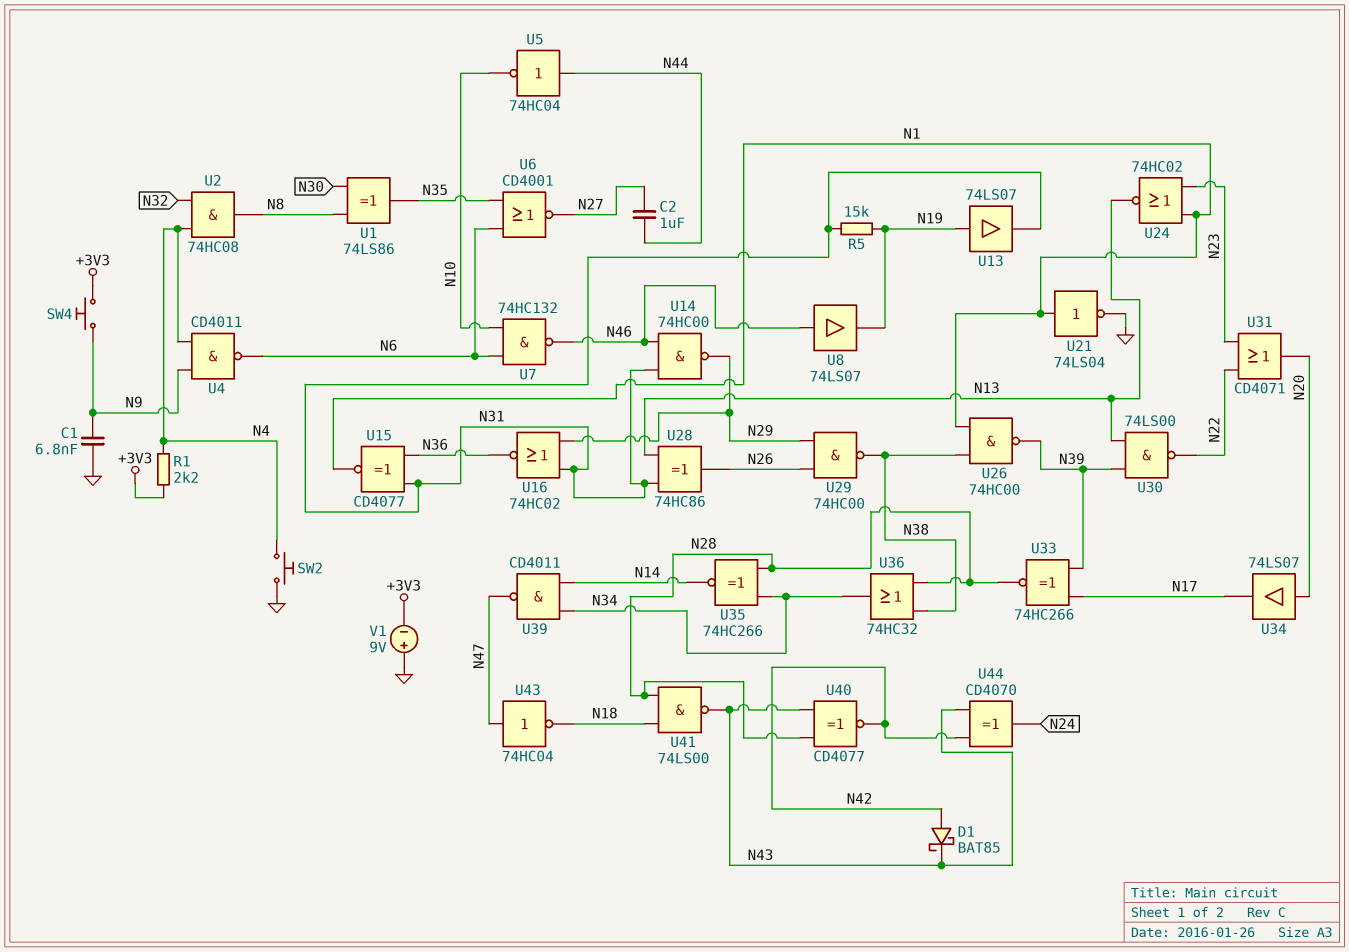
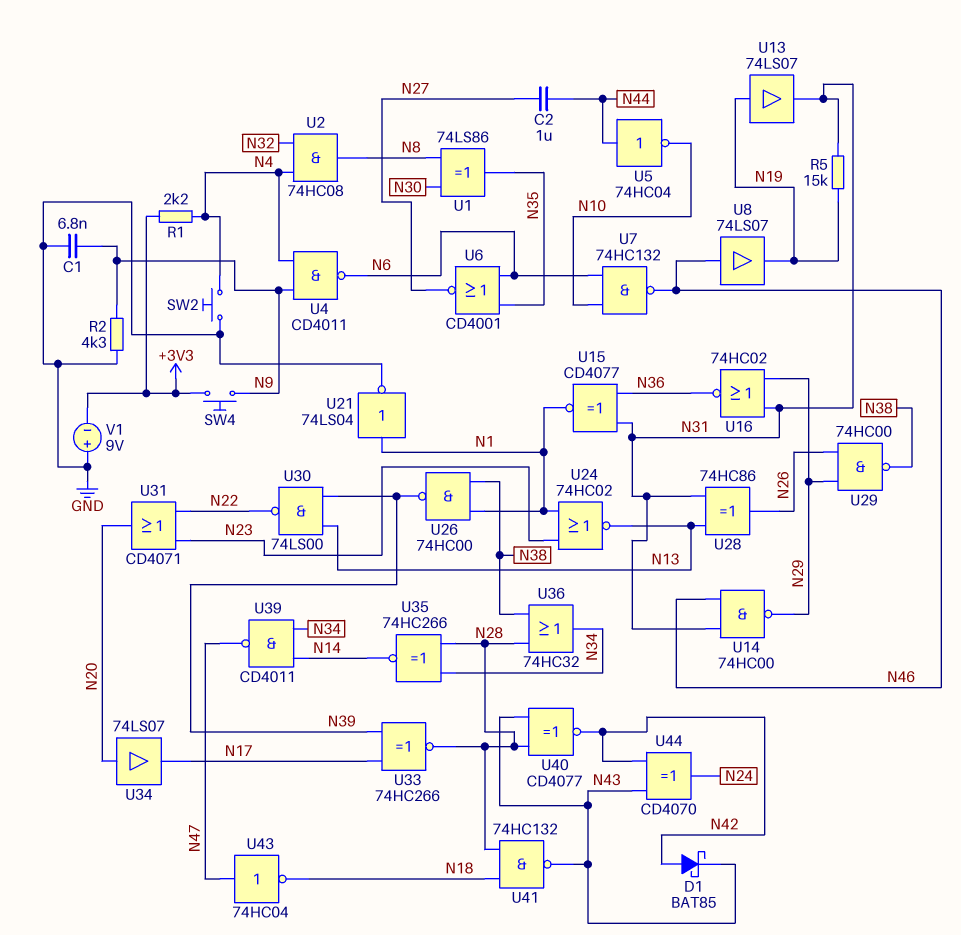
R2: none -> 4.3k (GND, N9)
U41: NAND 74LS00 (in N18, in N28, out N43) -> NAND 74HC132 (in N18, in N28, out N43)

